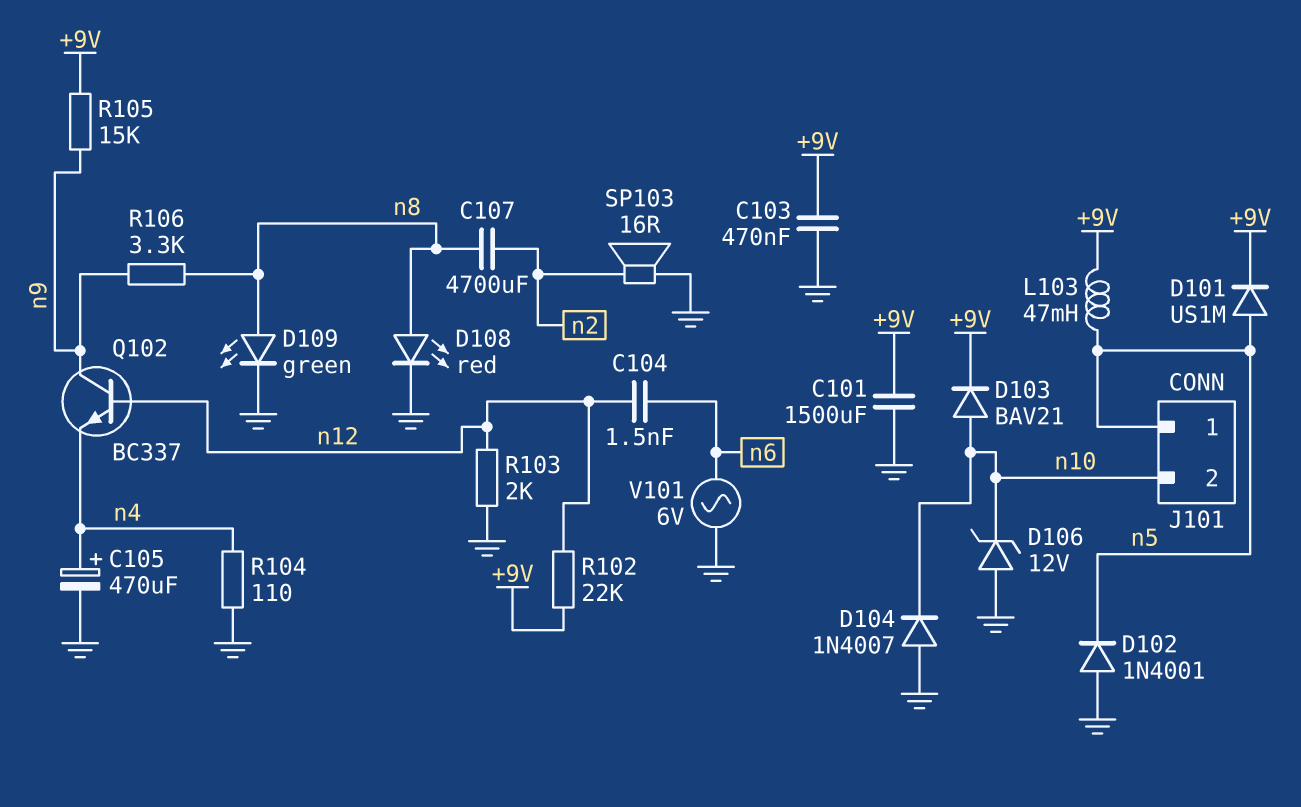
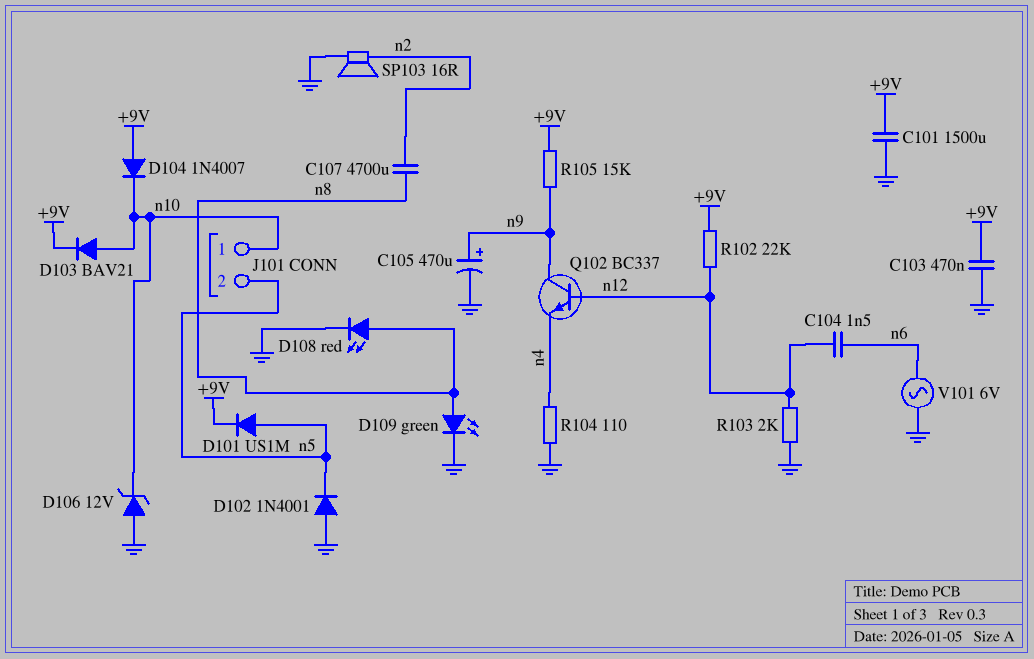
C105: 470uF (plus n4, minus GND) -> 470uF (plus n9, minus GND)
D104: diode 1N4007 (A GND, K n10) -> diode 1N4007 (A +9V, K n10)
J101 pin 1: n5 -> n10
J101 pin 2: n10 -> n5
L103: 47mH (+9V, n5) -> none
R106: 3.3k (n8, n9) -> none

